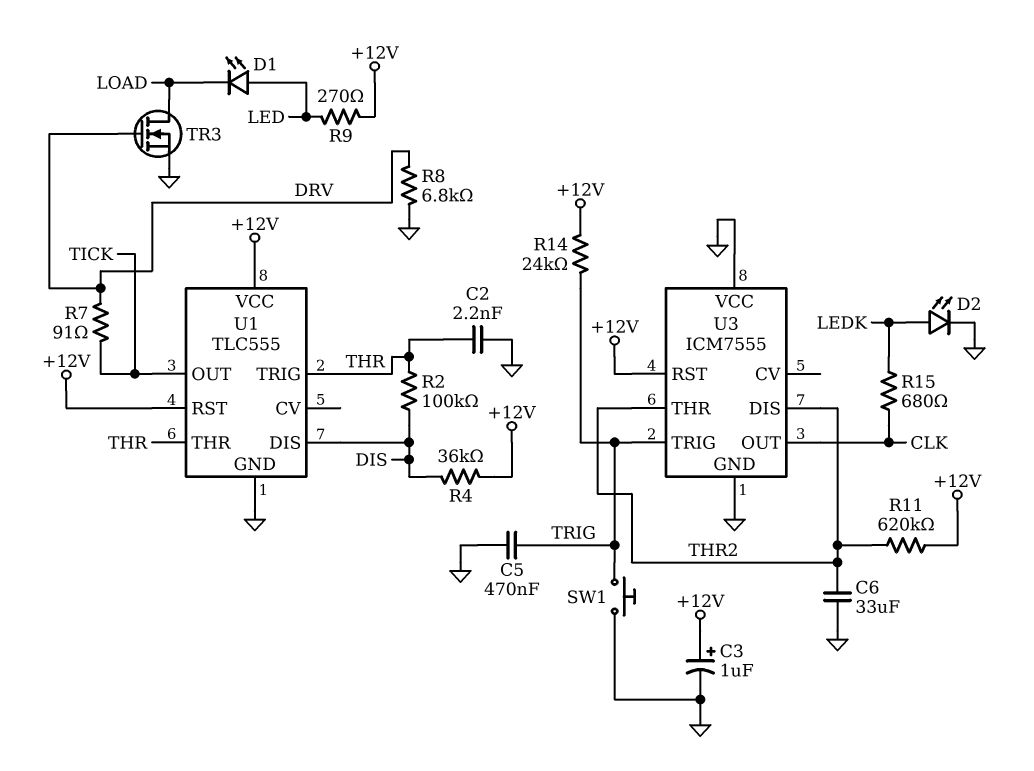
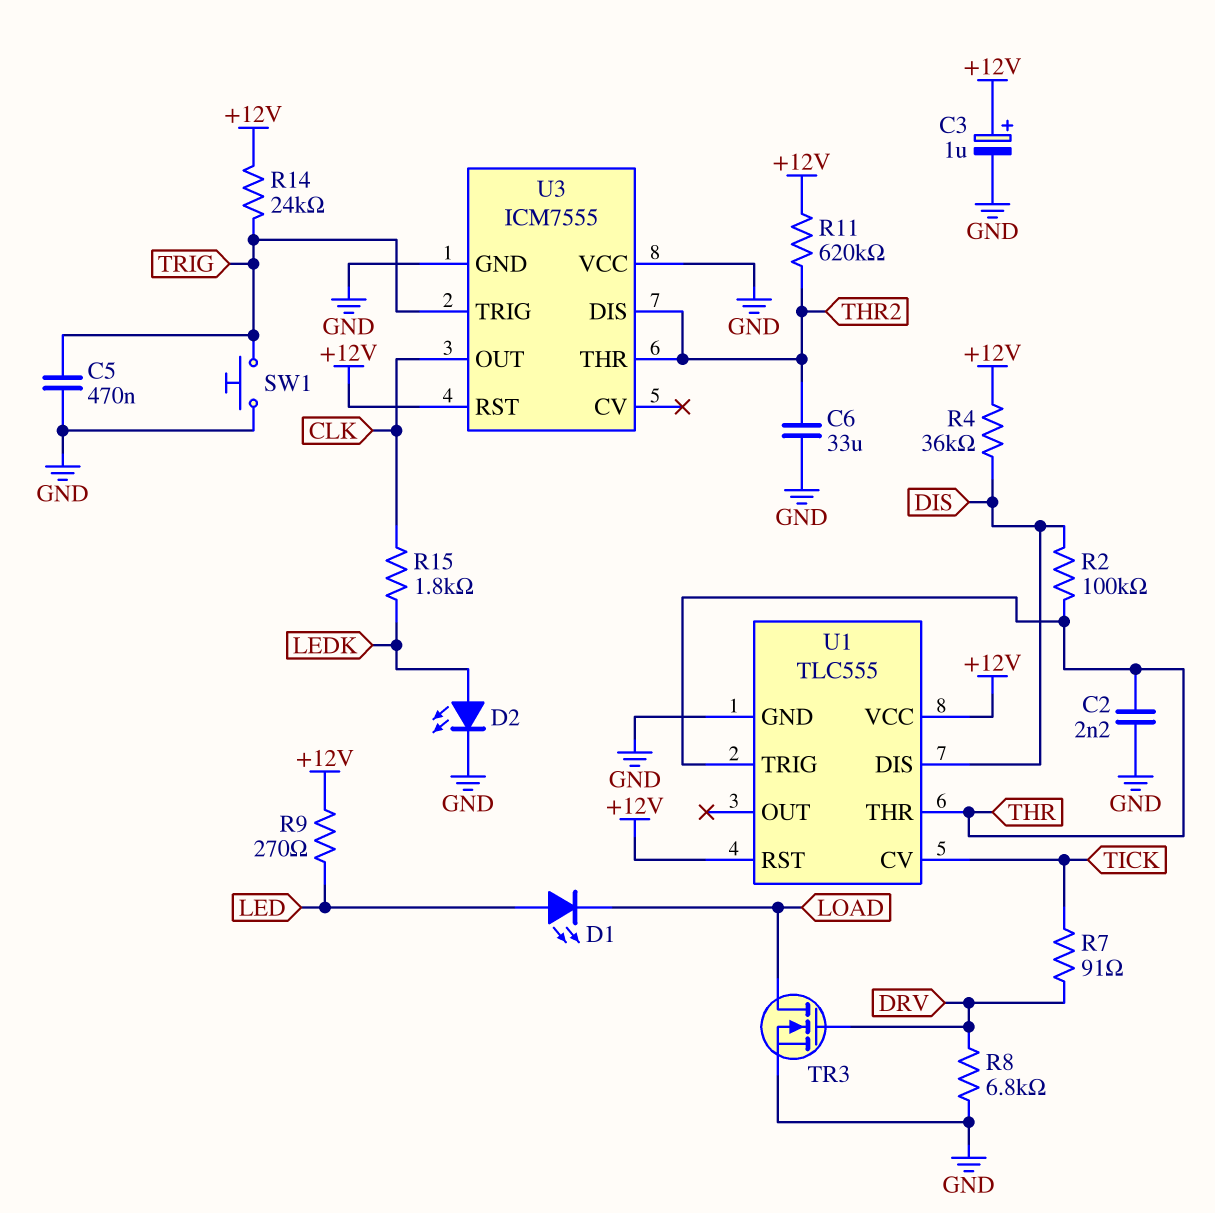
R15: 680 (CLK, LEDK) -> 1.8k (CLK, LEDK)
U1 pin CV: none -> TICK
U1 pin OUT: TICK -> none

